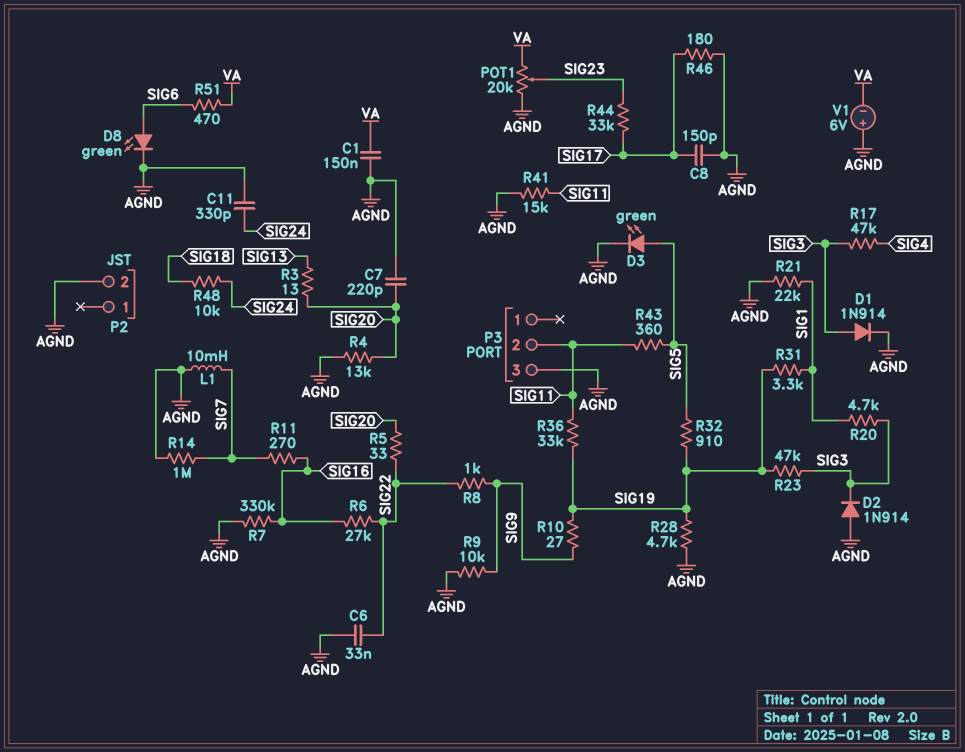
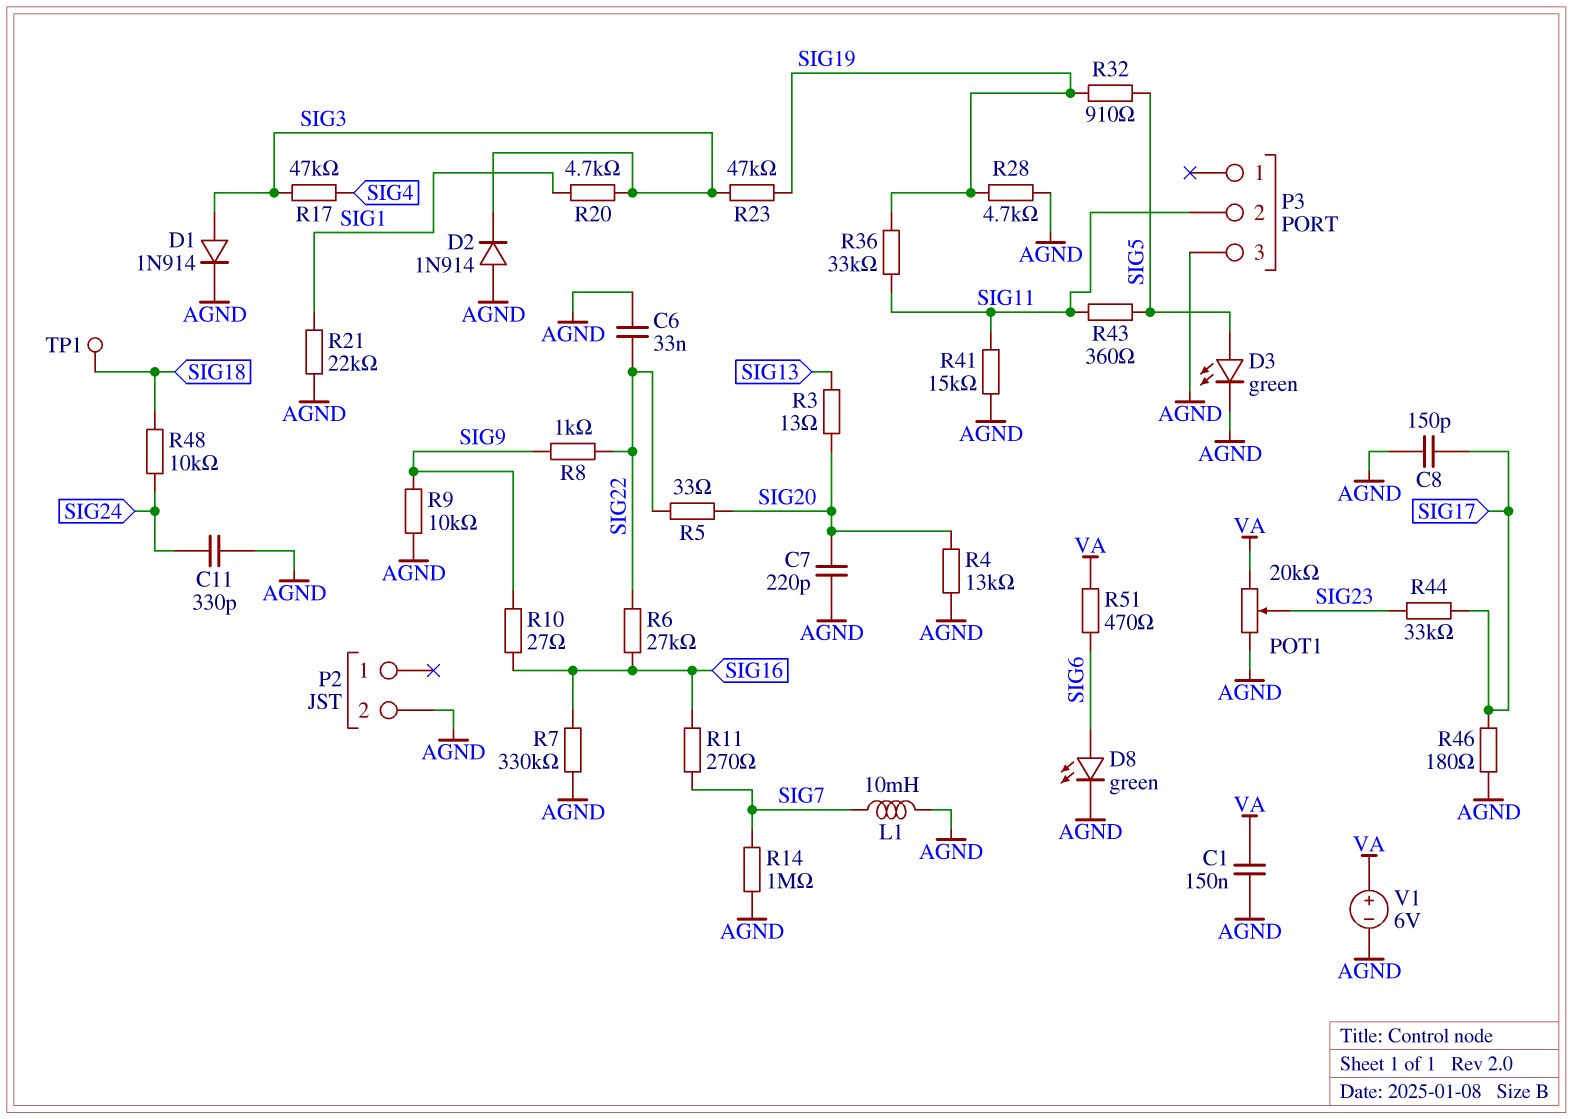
R10: 27 (SIG9, SIG19) -> 27 (SIG9, SIG16)
R31: 3.3k (SIG1, SIG19) -> none
TP1: none -> test point (SIG18)
V1: 6V (plus AGND, minus VA) -> 6V (plus VA, minus AGND)

